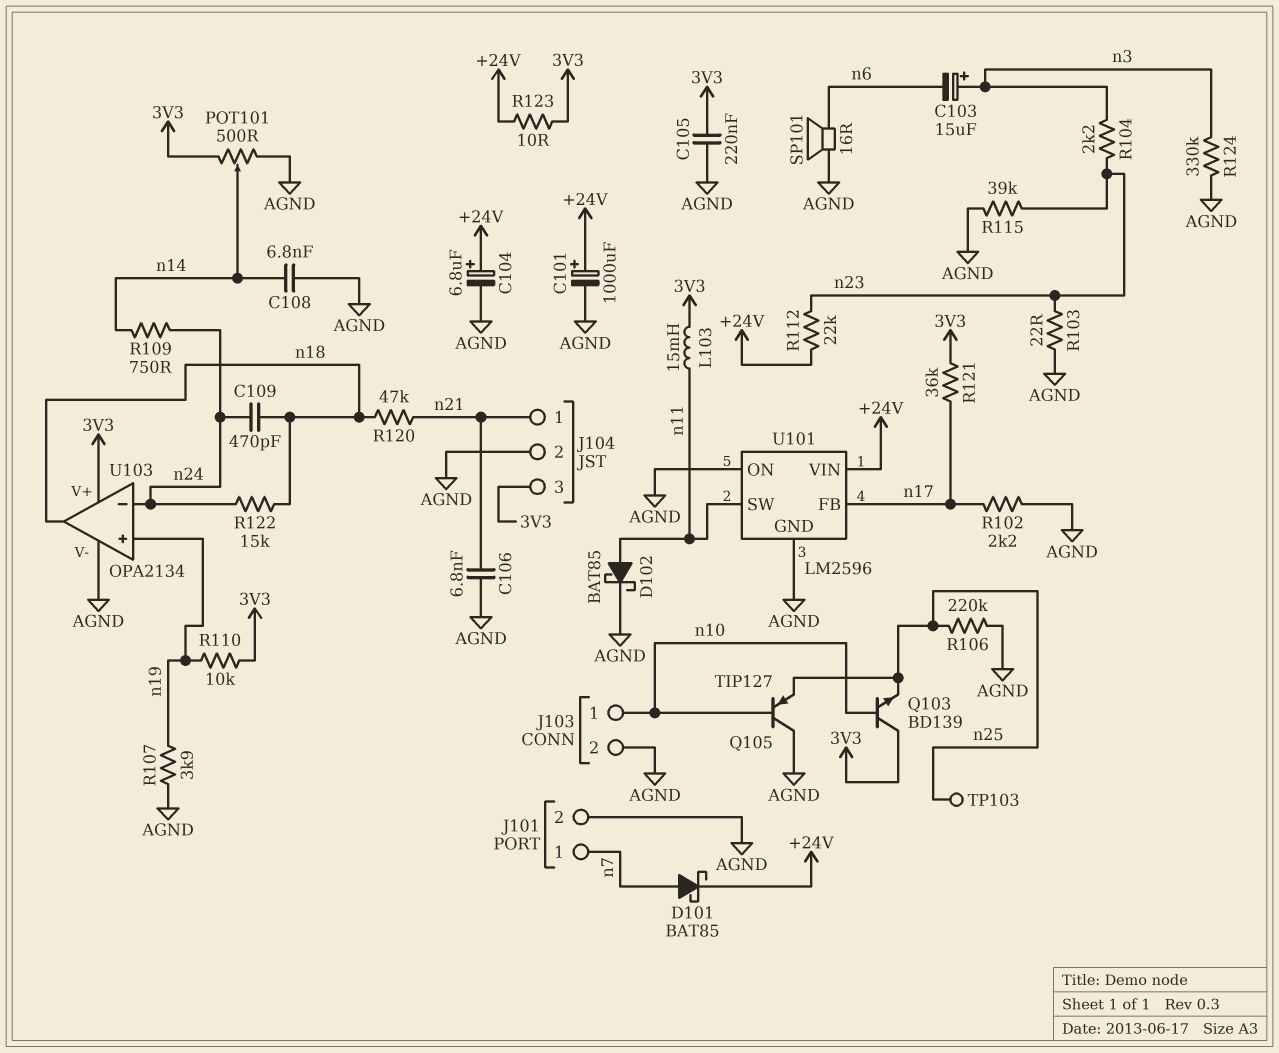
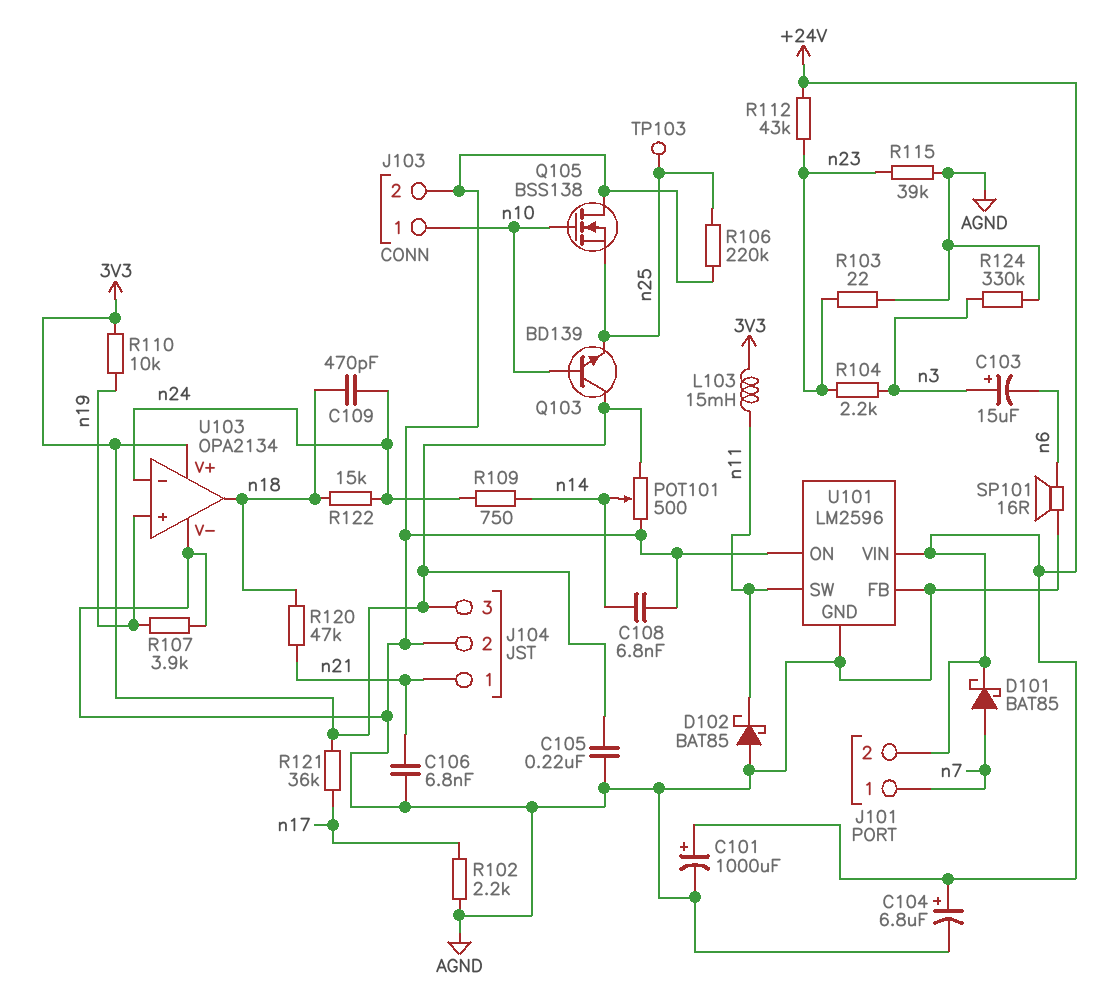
D102: schottky BAT85 (A n11, K AGND) -> schottky BAT85 (A AGND, K n11)
J101 pin 2: AGND -> +24V
Q105: PNP TIP127 (B n10, C AGND, E n25) -> NMOS BSS138 (G n10, D AGND, S n25)
R112: 22k (+24V, n23) -> 43k (+24V, n23)
R123: 10 (+24V, 3V3) -> none
U101 pin FB: n17 -> AGND

